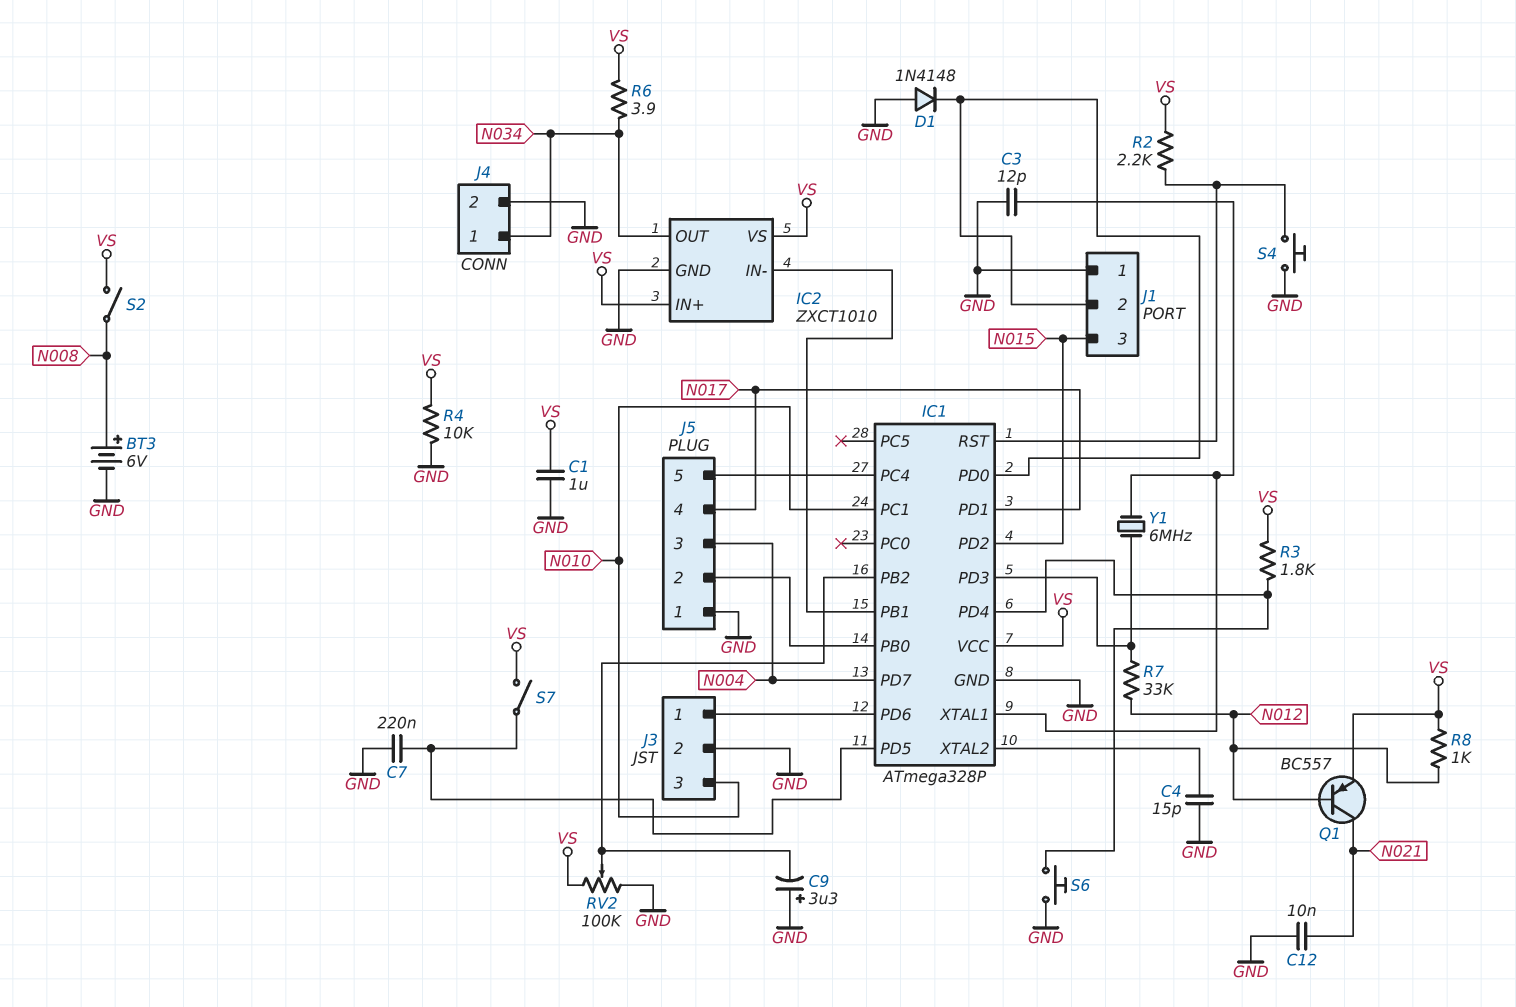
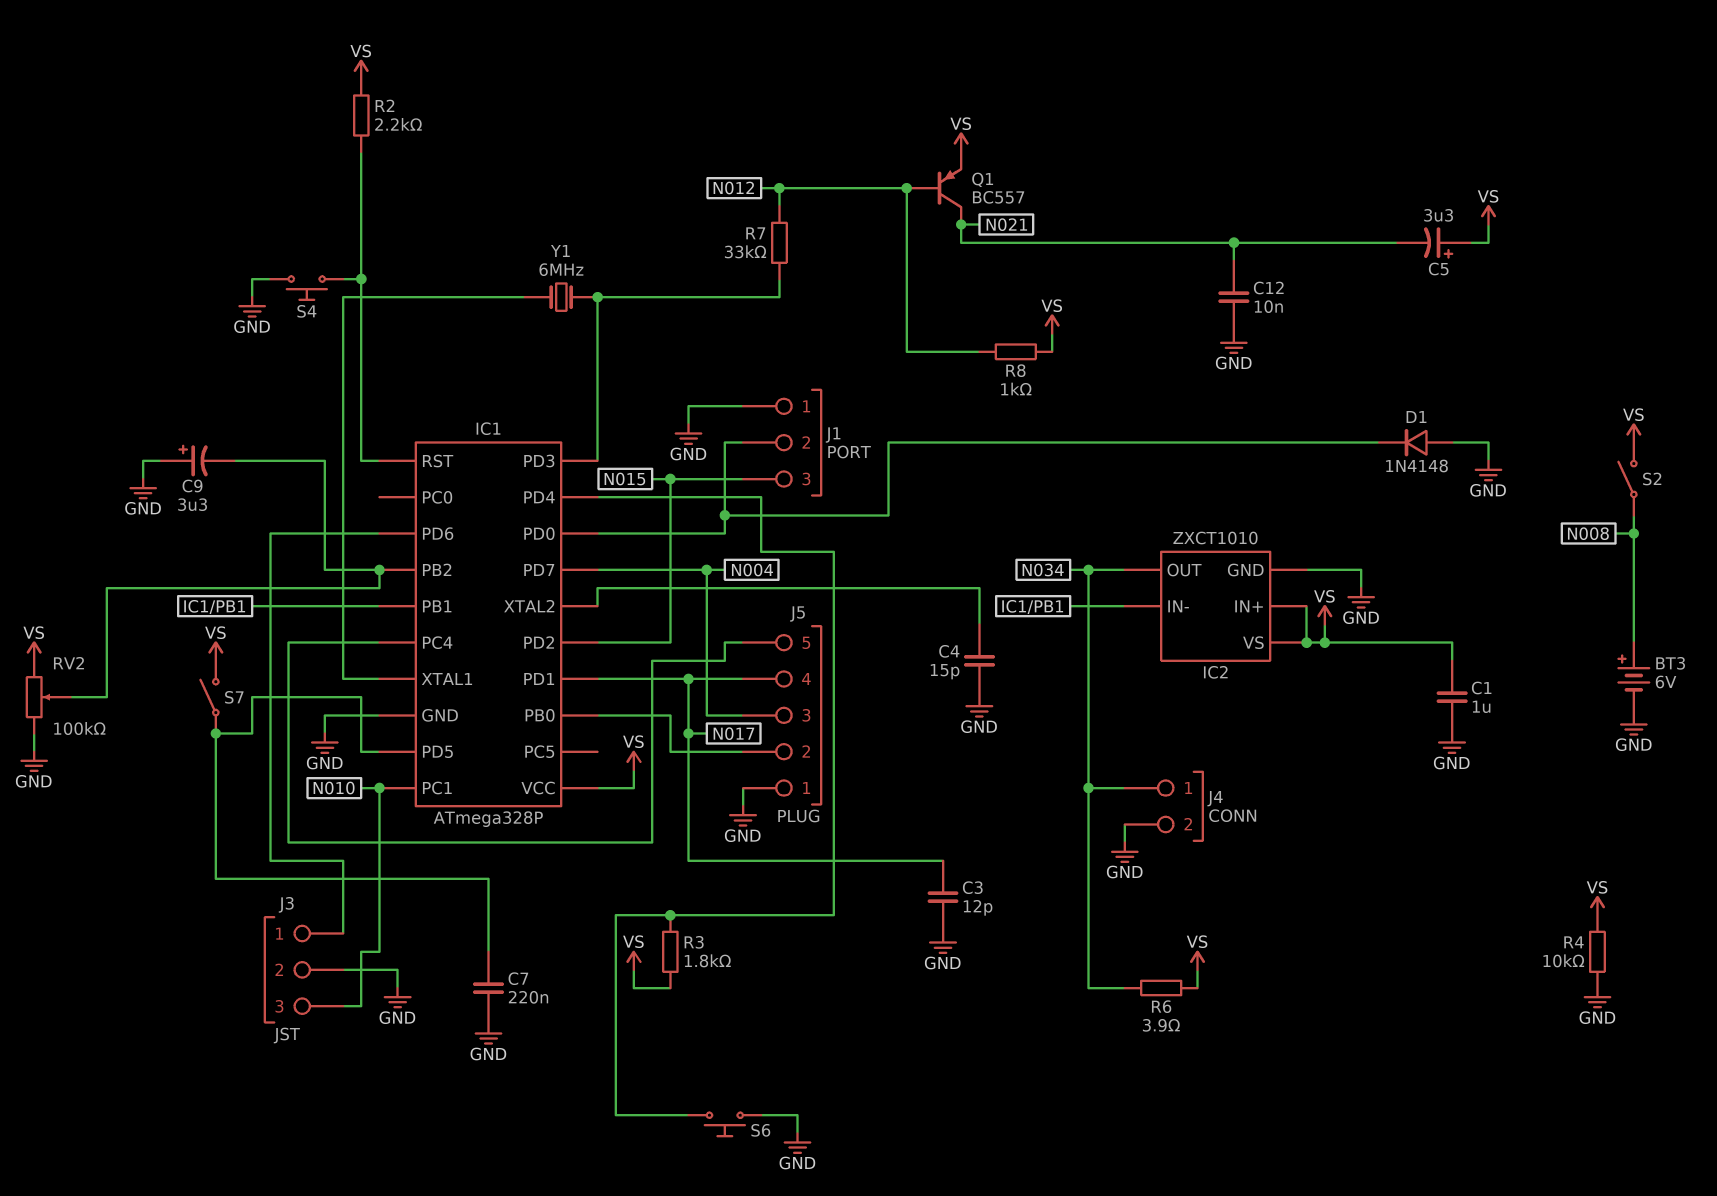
C3: 12pF (GND, IC1/XTAL1) -> 12pF (GND, N017)
C5: none -> 3.3uF (plus VS, minus N021)

